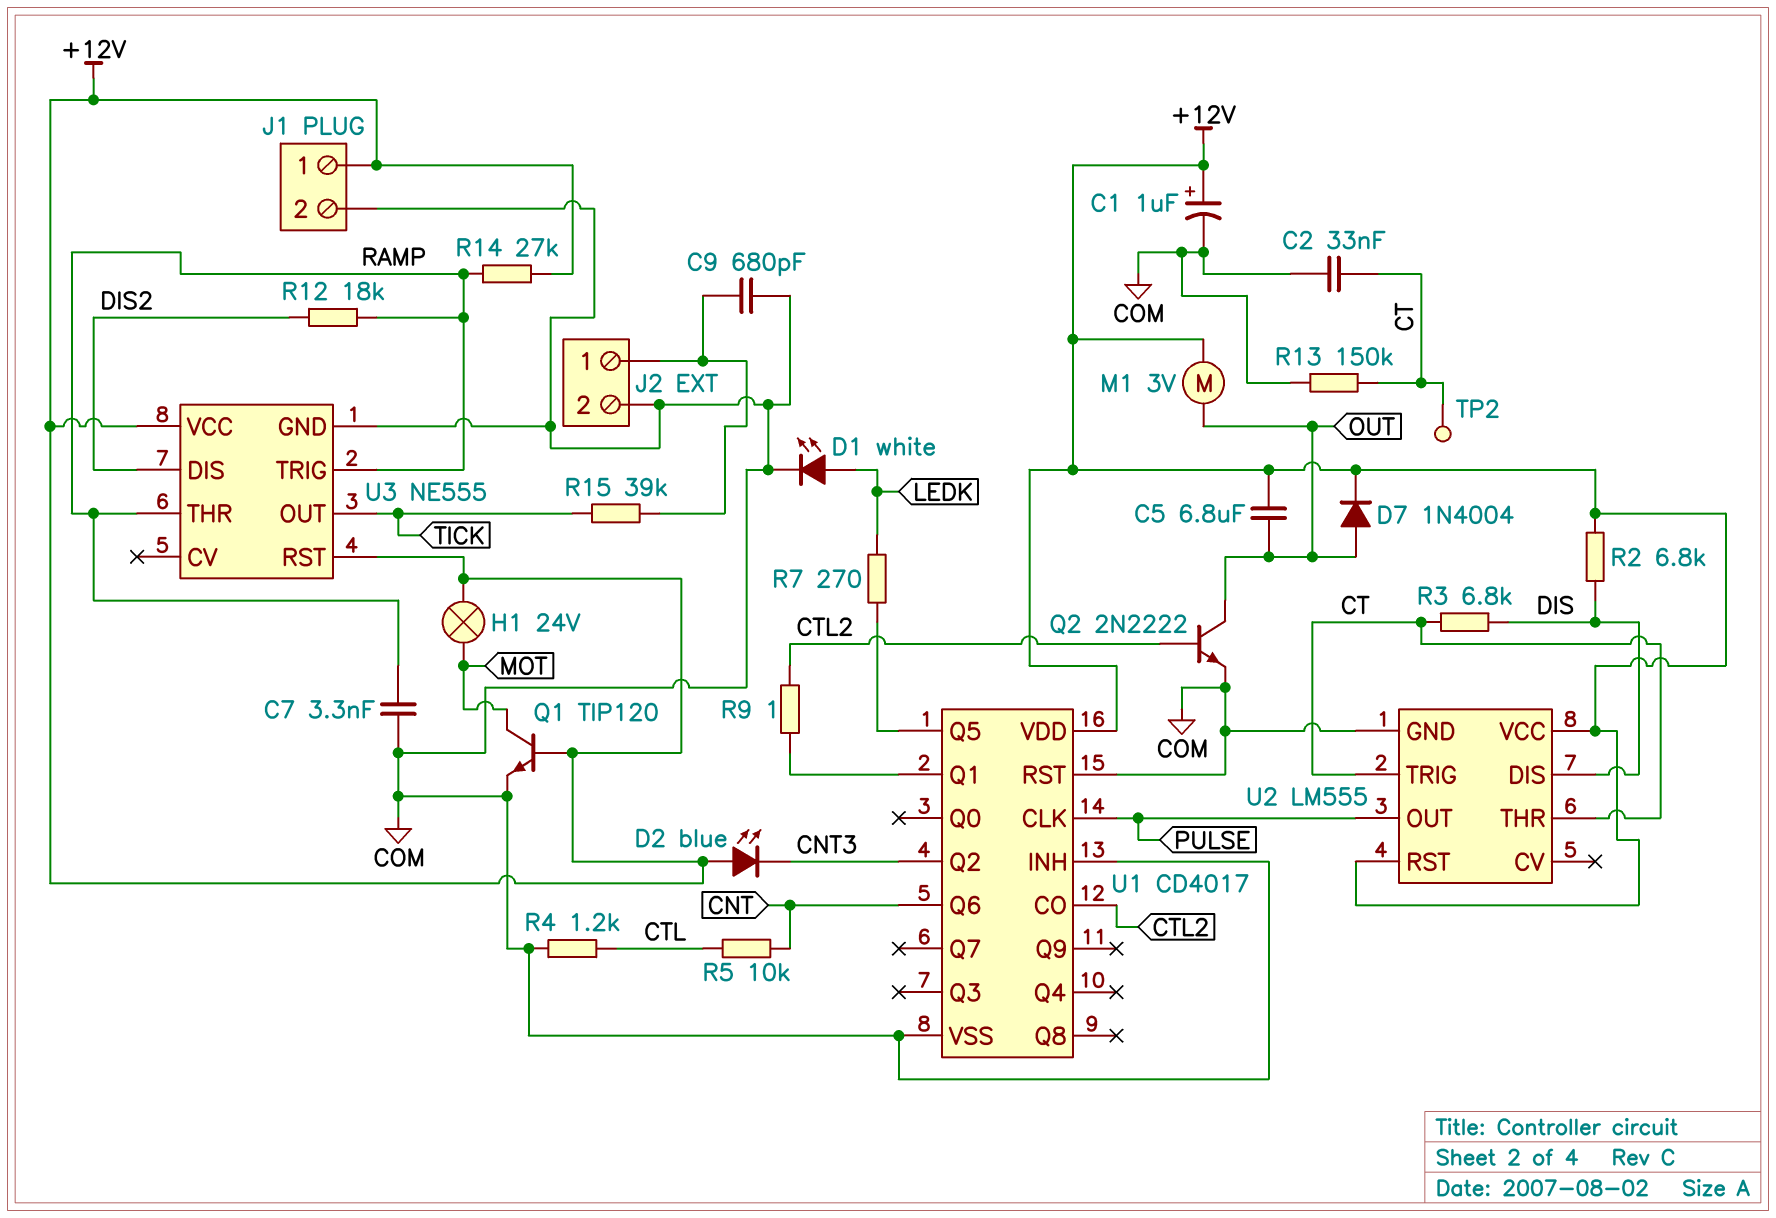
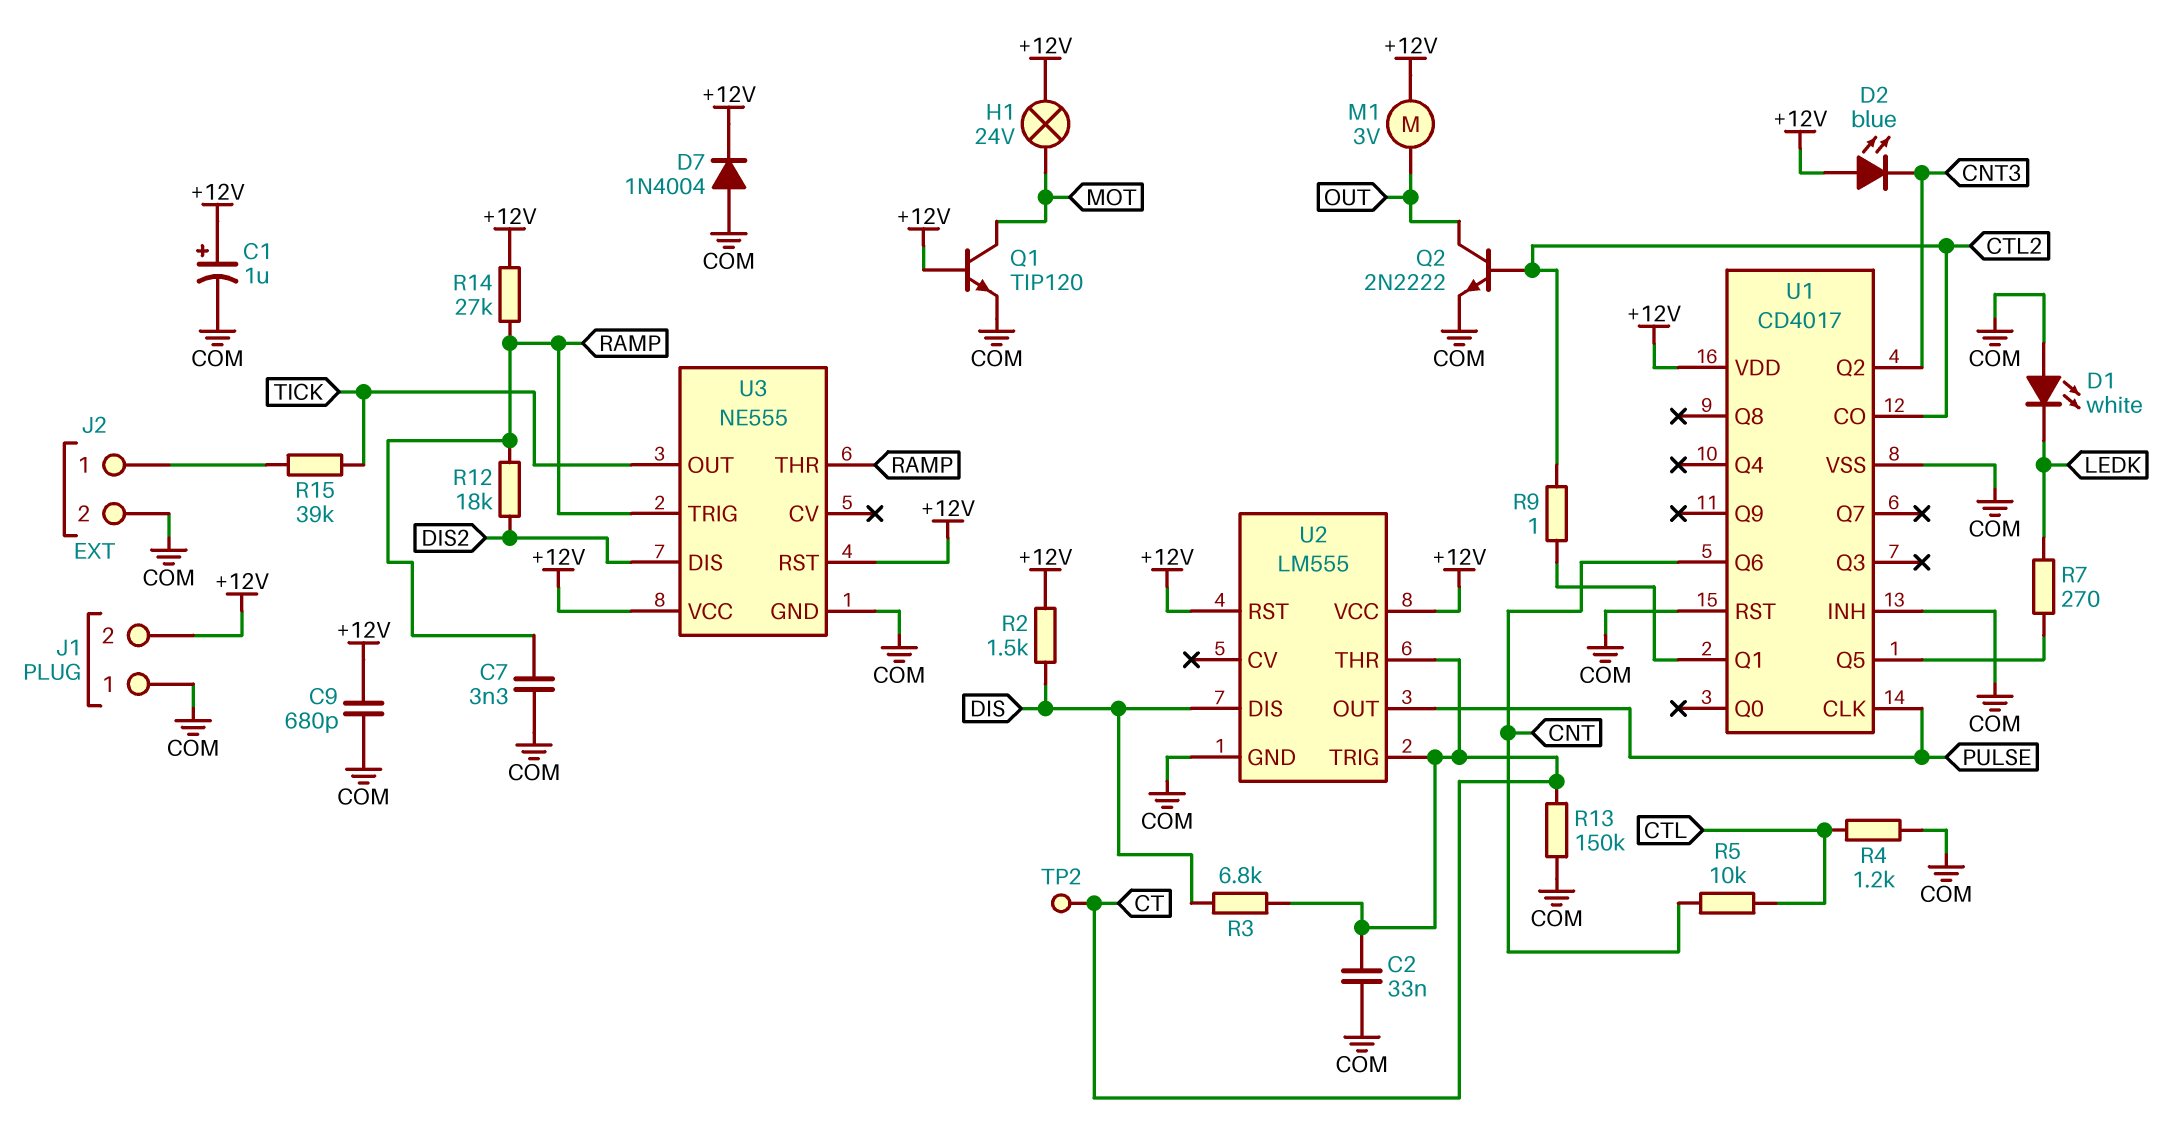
C5: 6.8uF (+12V, OUT) -> none
C9: 680pF (COM, J2/1) -> 680pF (+12V, COM)
D1: LED white (A LEDK, K COM) -> LED white (A COM, K LEDK)
D7: diode 1N4004 (A OUT, K +12V) -> diode 1N4004 (A COM, K +12V)
J1 pin 1: +12V -> COM
J1 pin 2: COM -> +12V
R2: 6.8k (+12V, DIS) -> 1.5k (+12V, DIS)

